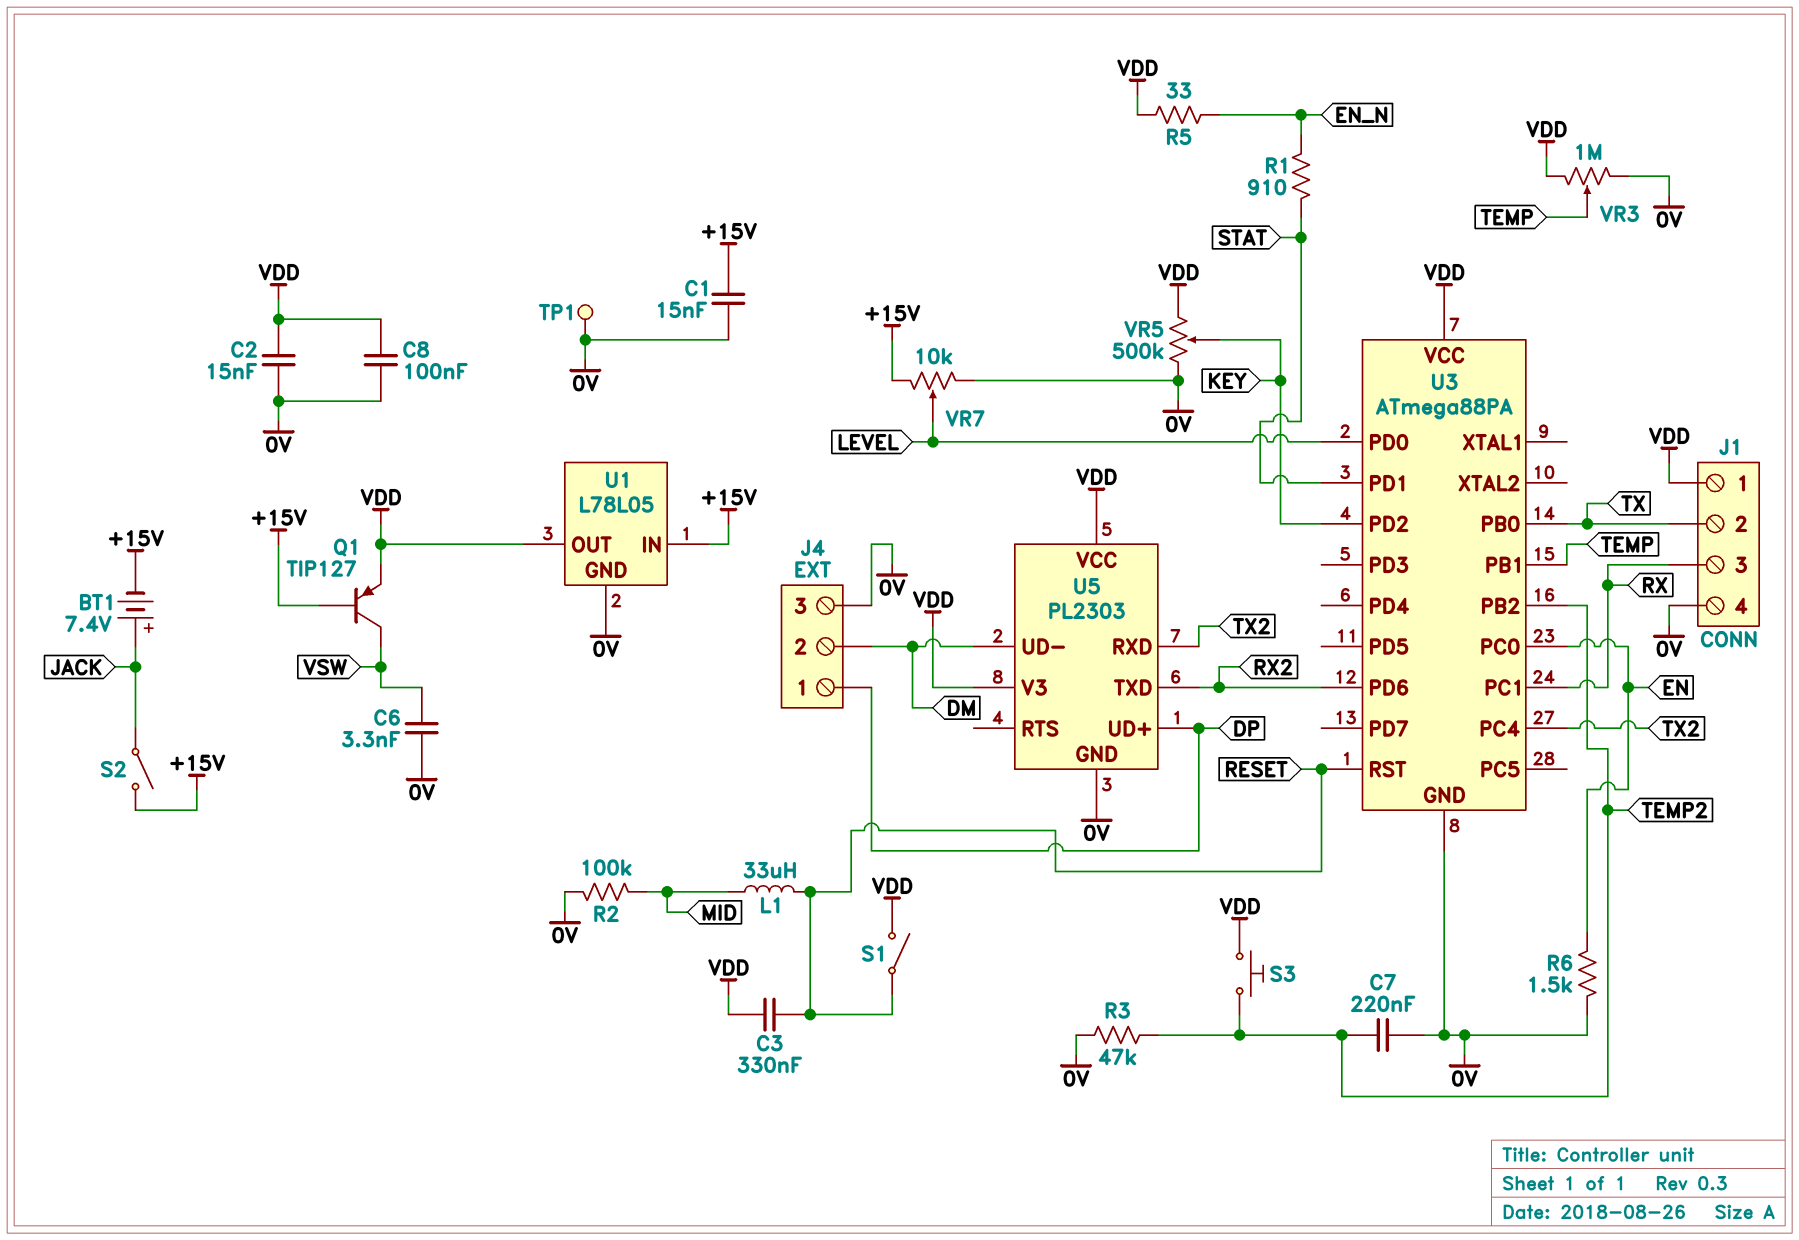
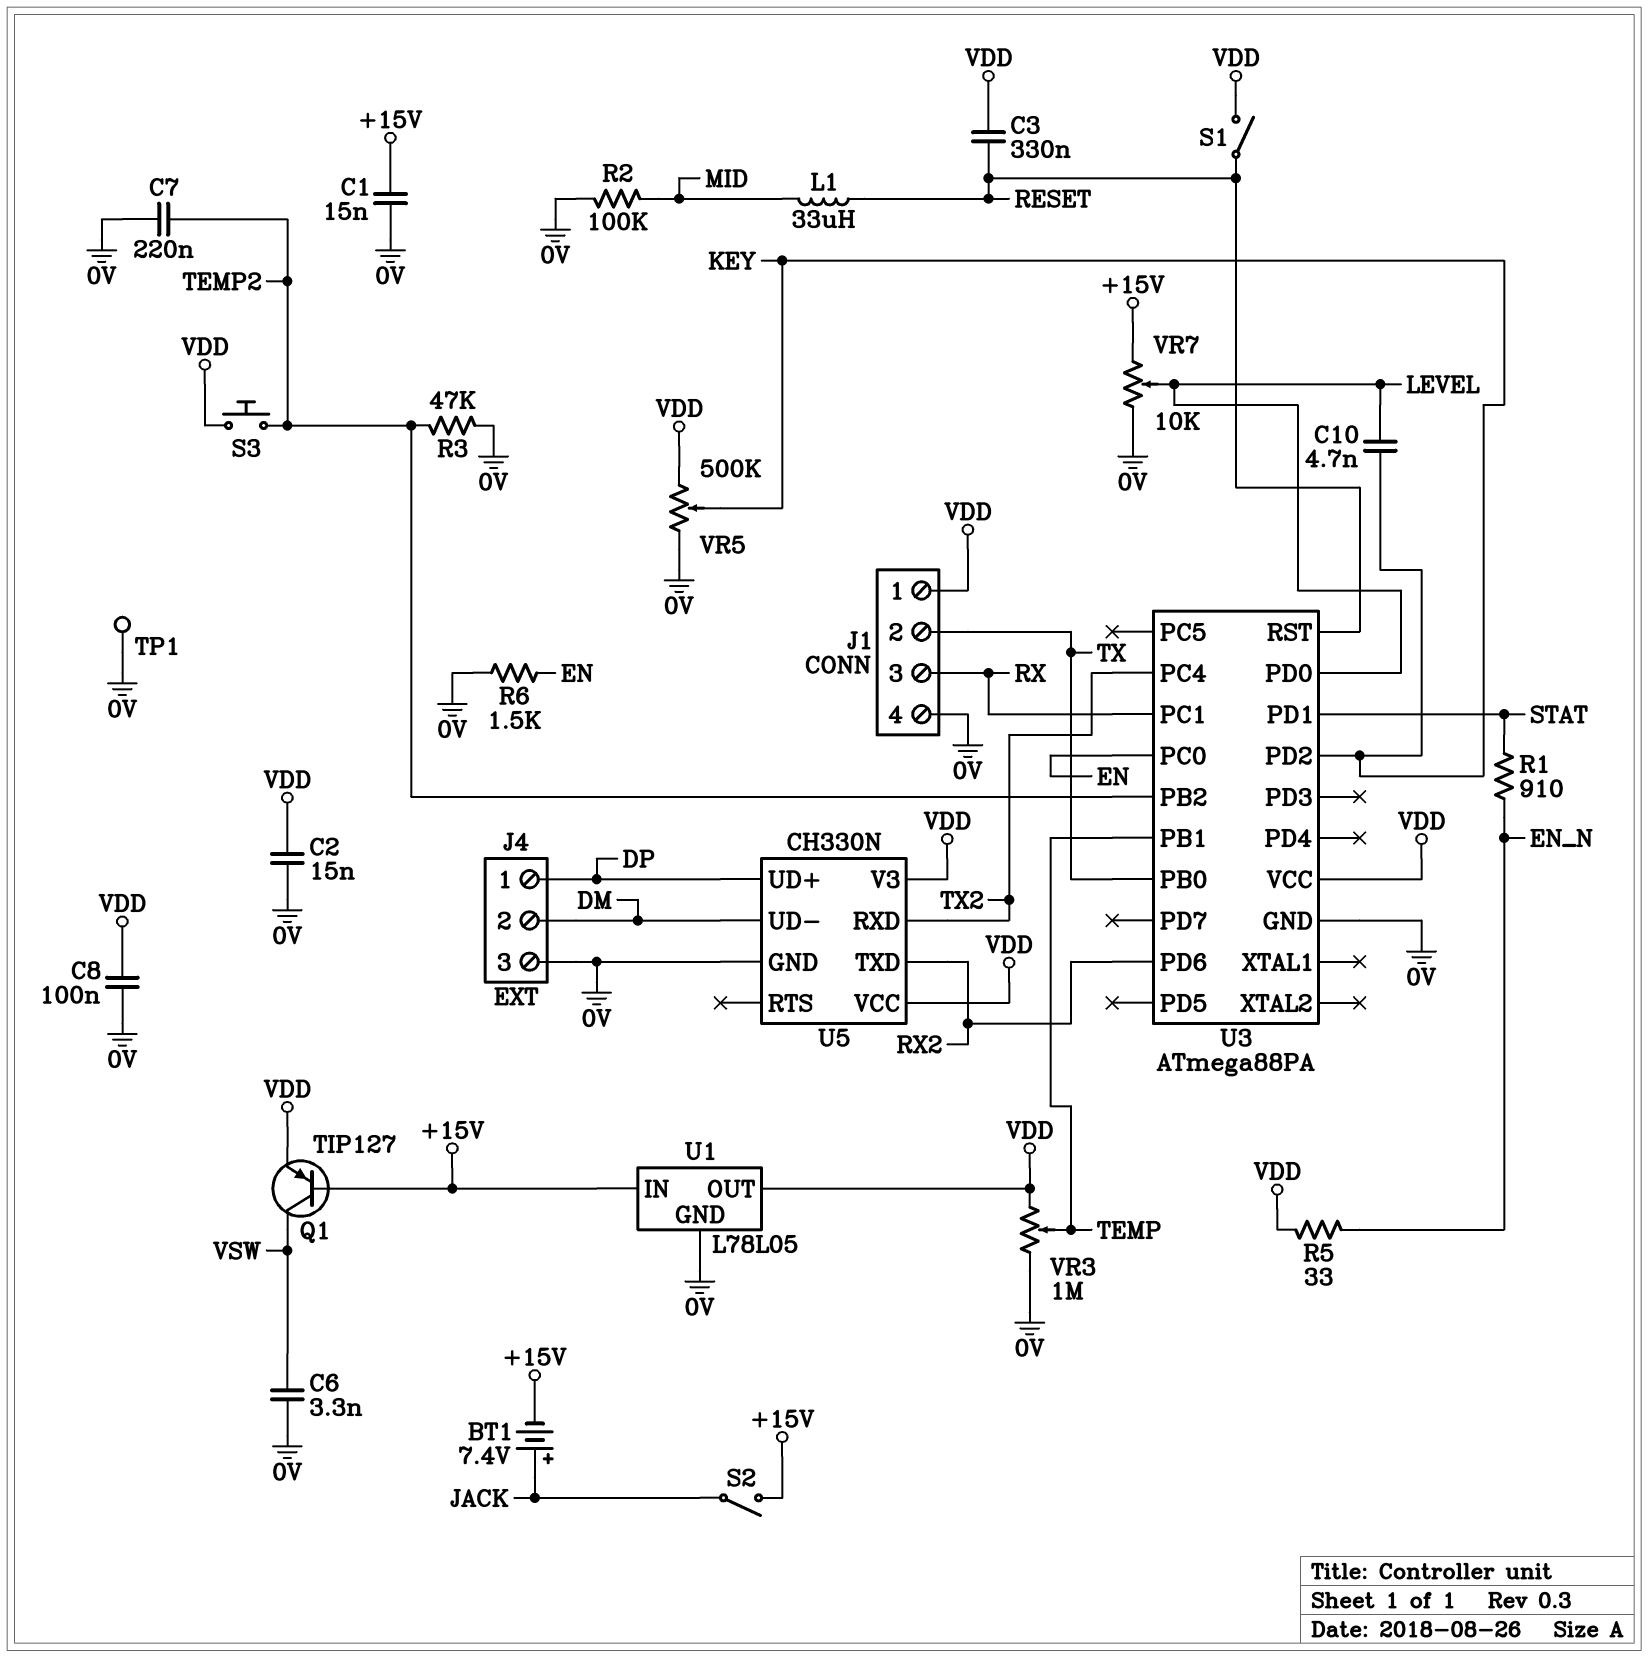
C10: none -> 4.7nF (KEY, LEVEL)
U5: PL2303 -> CH330N

